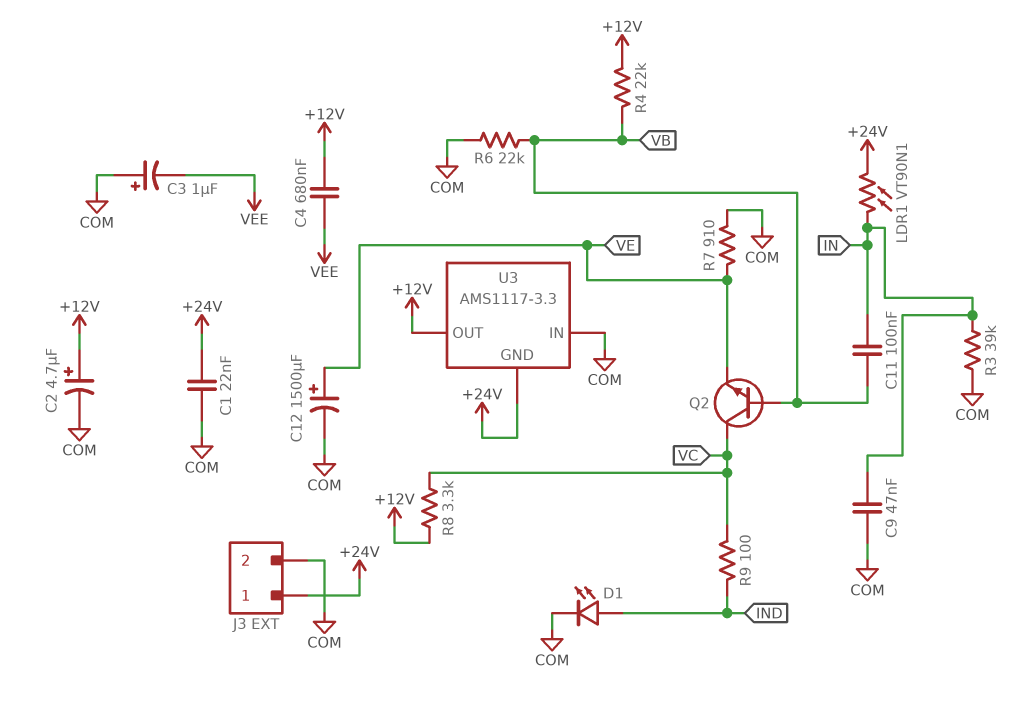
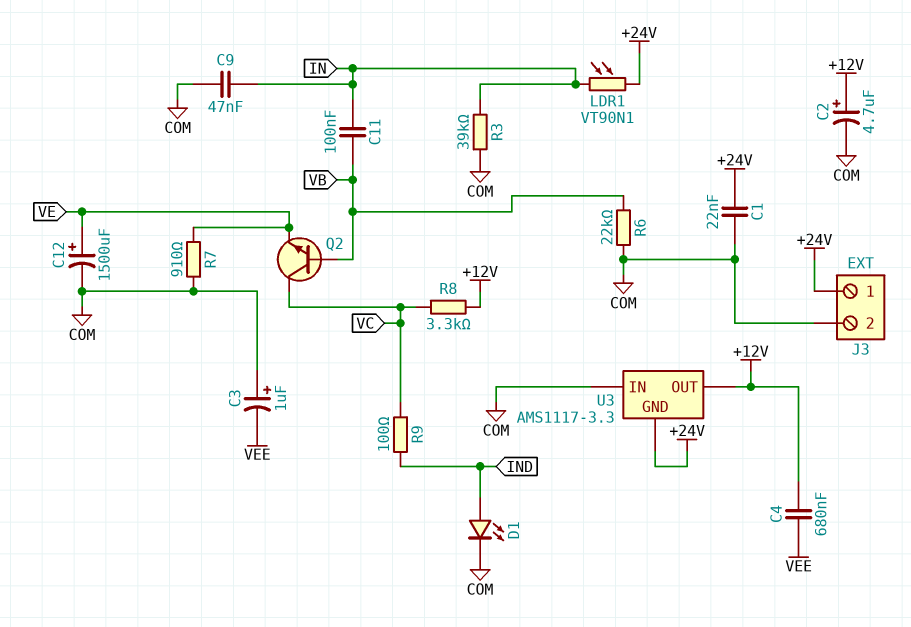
R4: 22k (+12V, VB) -> none

